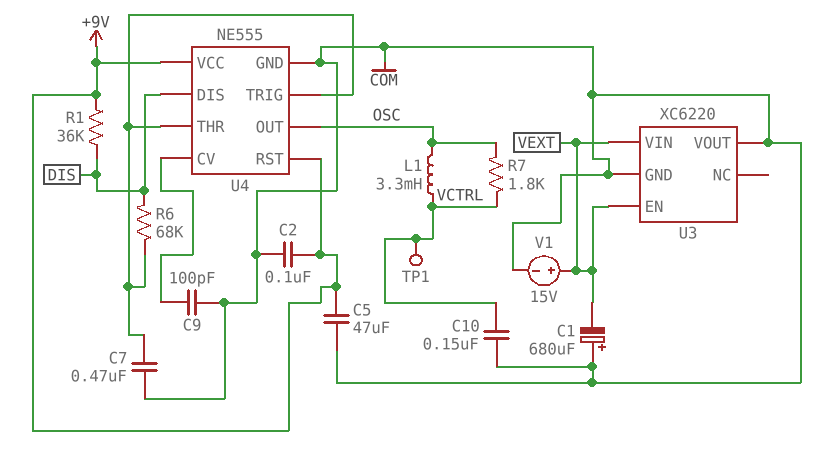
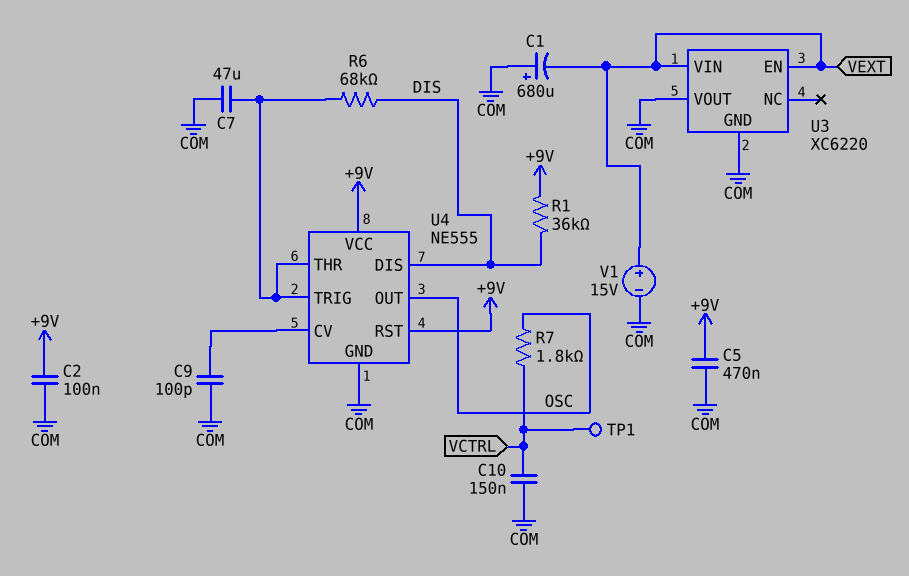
C5: 47uF (+9V, COM) -> 470nF (+9V, COM)
C7: 470nF (COM, U4/THR) -> 47uF (COM, U4/THR)
L1: 3.3mH (OSC, VCTRL) -> none

